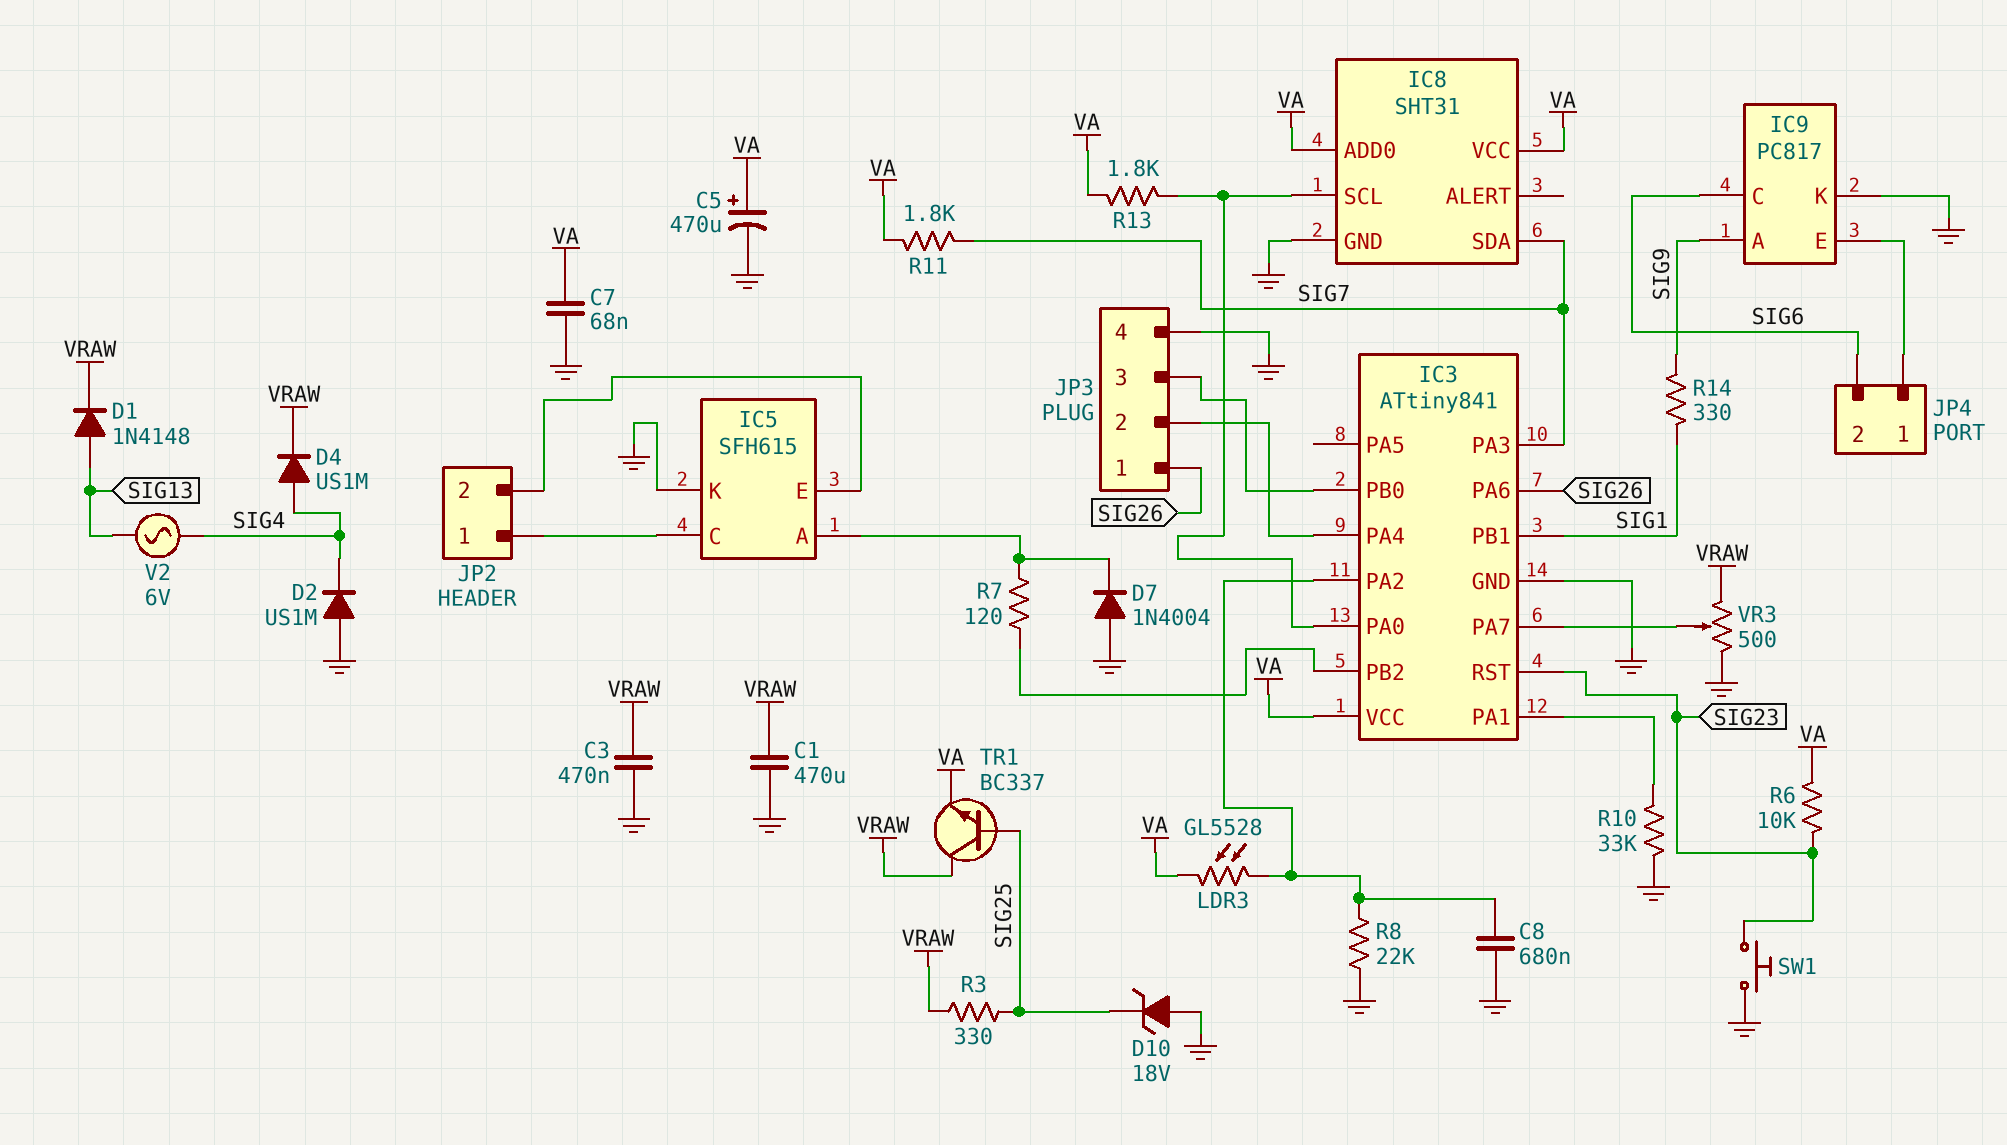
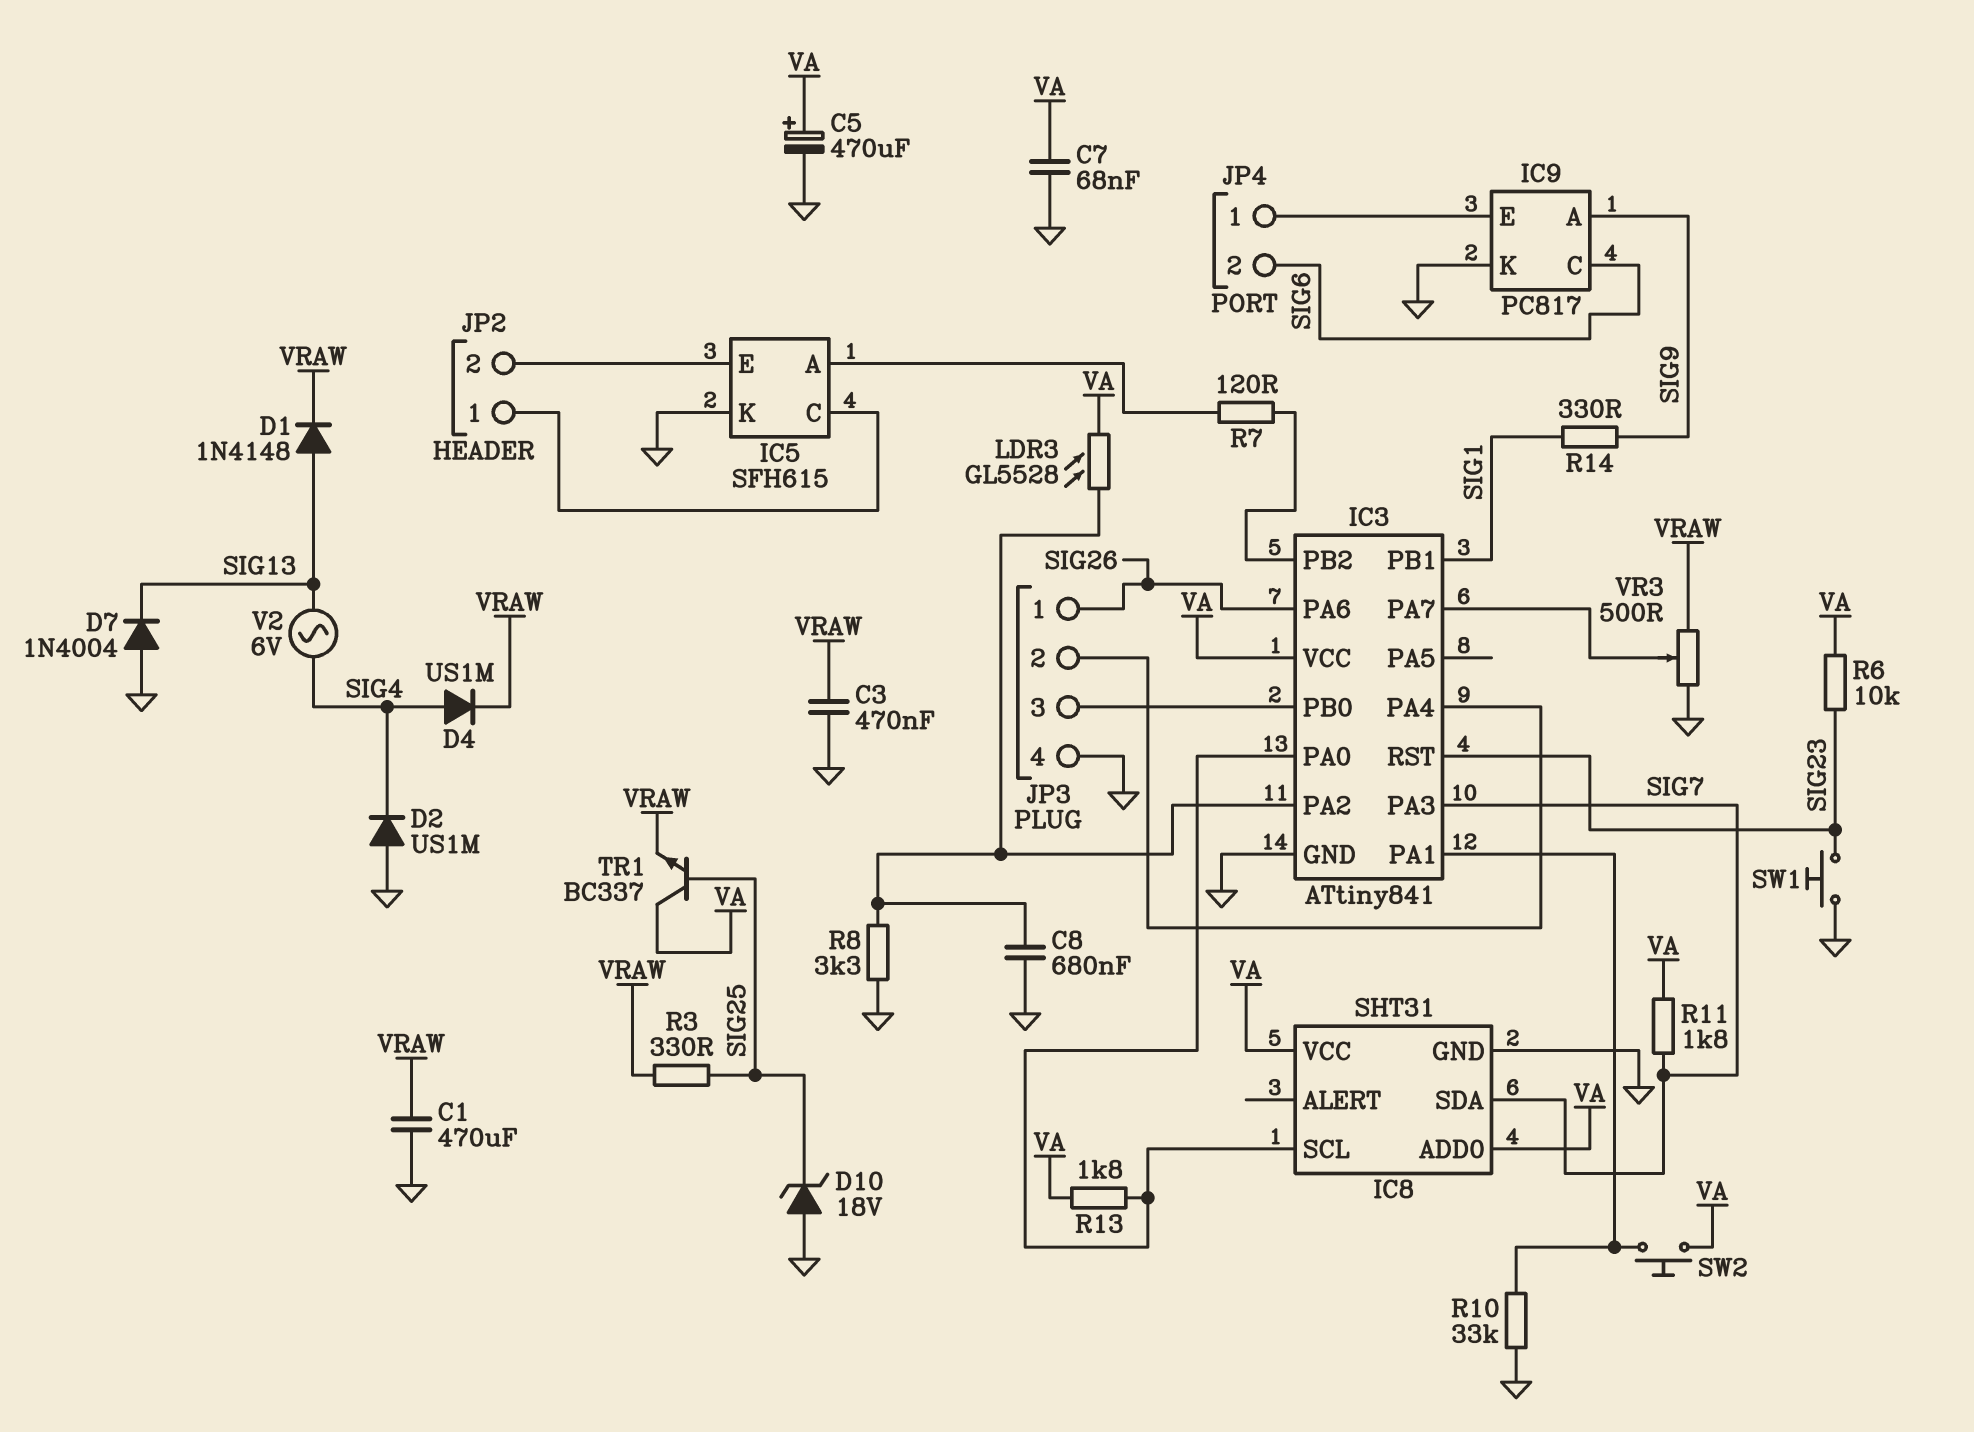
D7: diode 1N4004 (A GND, K IC5/A) -> diode 1N4004 (A GND, K SIG13)
R8: 22k (GND, IC3/PA2) -> 3.3k (GND, IC3/PA2)
SW2: none -> button (IC3/PA1, VA)
TR1: NPN BC337 (B SIG25, C VRAW, E VA) -> NPN BC337 (B SIG25, C VA, E VRAW)

